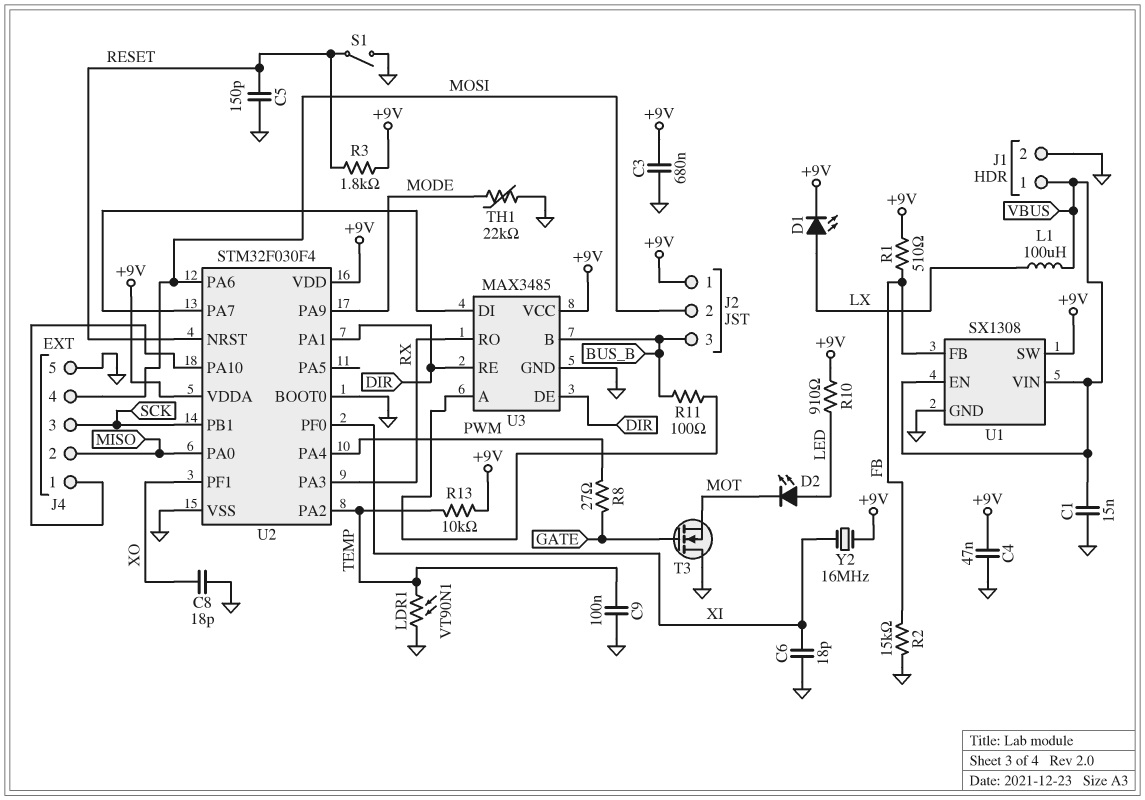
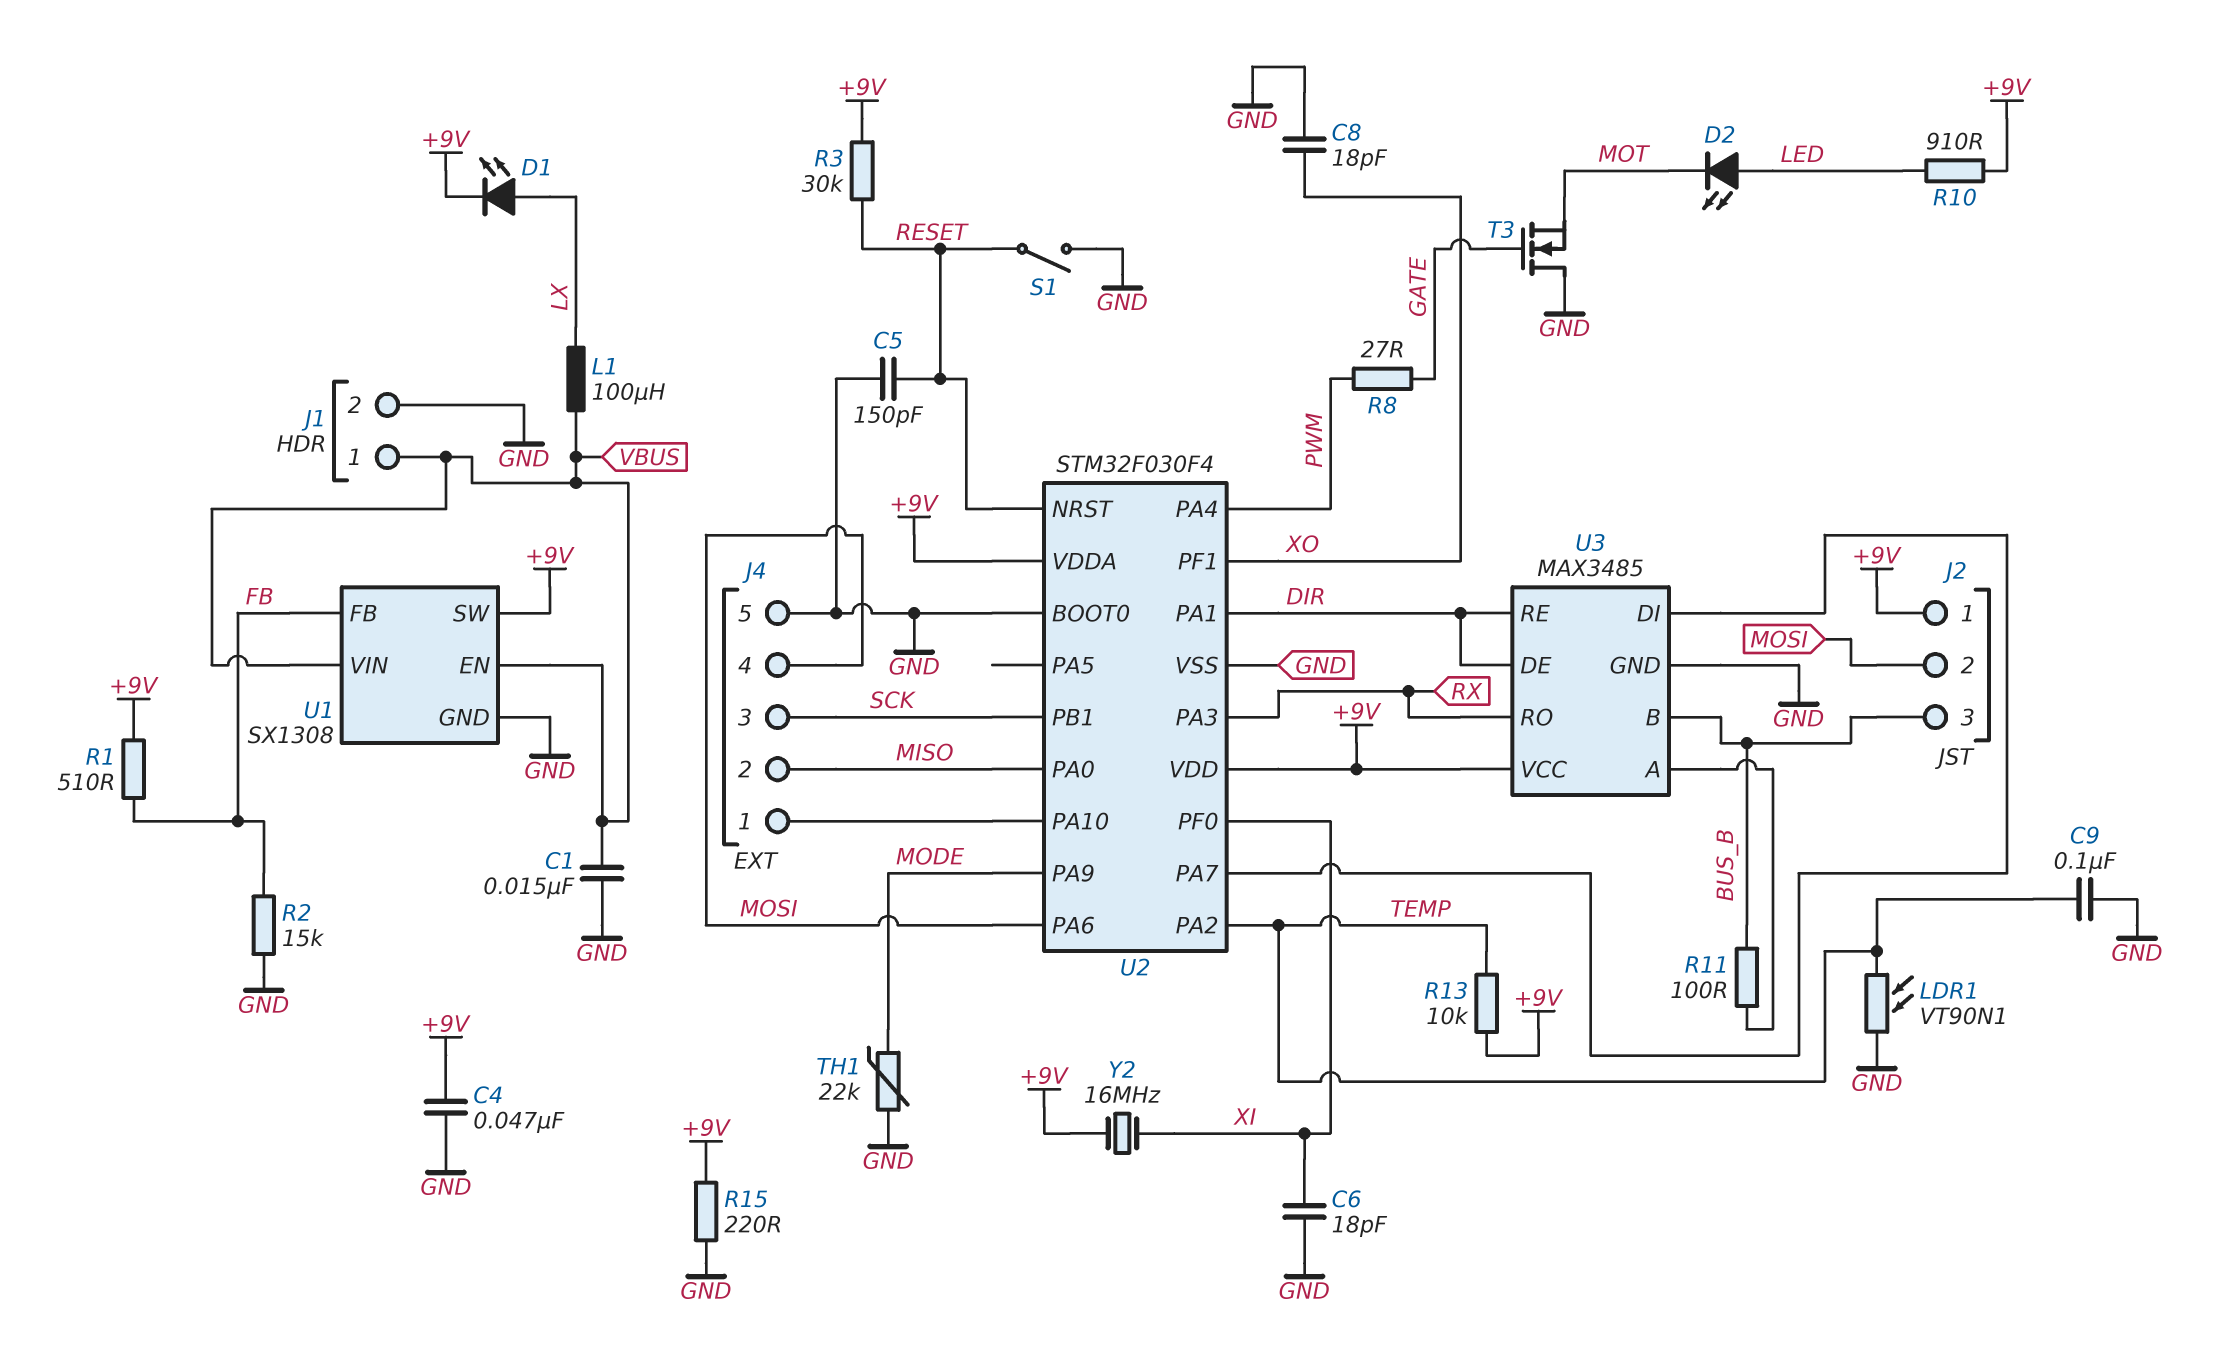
C3: 680nF (+9V, GND) -> none
R3: 1.8k (+9V, RESET) -> 30k (+9V, RESET)
R15: none -> 220 (+9V, GND)

